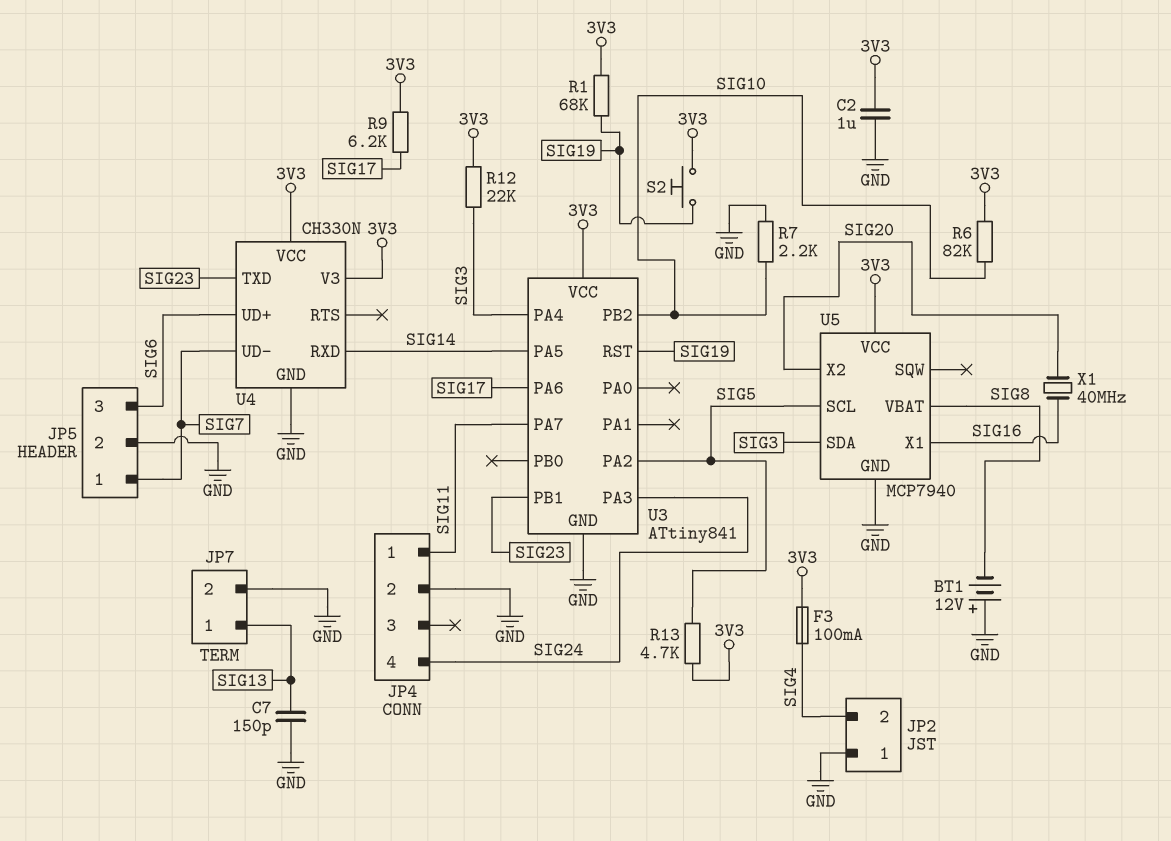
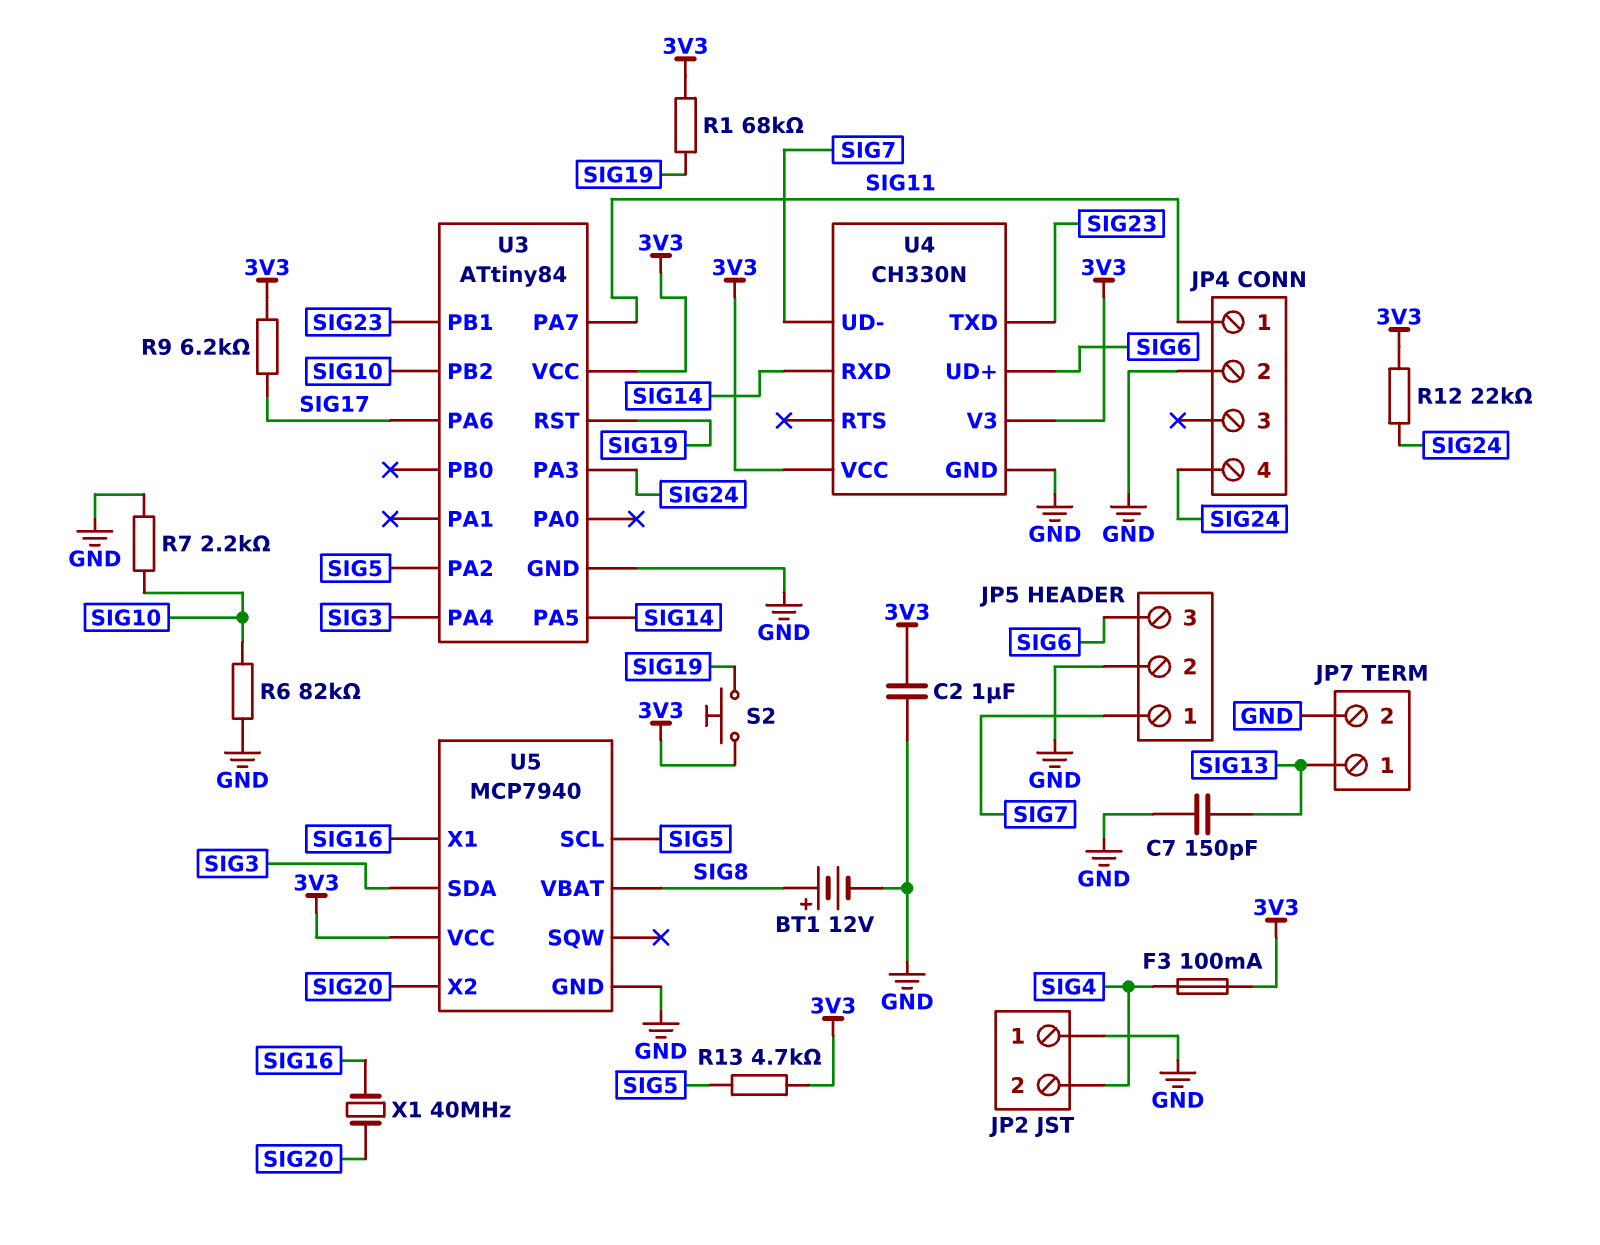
BT1: 12V (plus GND, minus SIG8) -> 12V (plus SIG8, minus GND)
R6: 82k (3V3, SIG10) -> 82k (GND, SIG10)
R12: 22k (3V3, SIG3) -> 22k (3V3, SIG24)
U3: ATtiny841 -> ATtiny84

